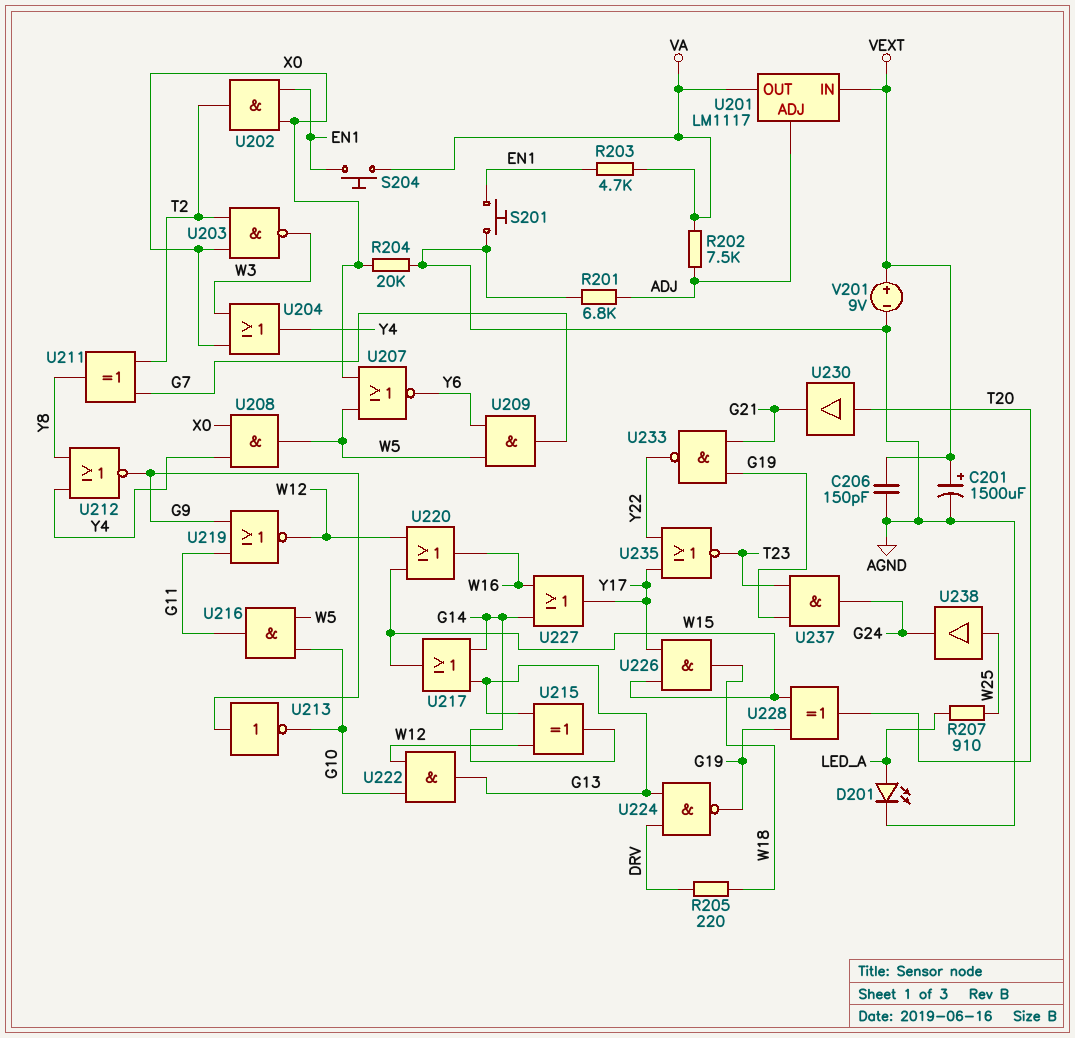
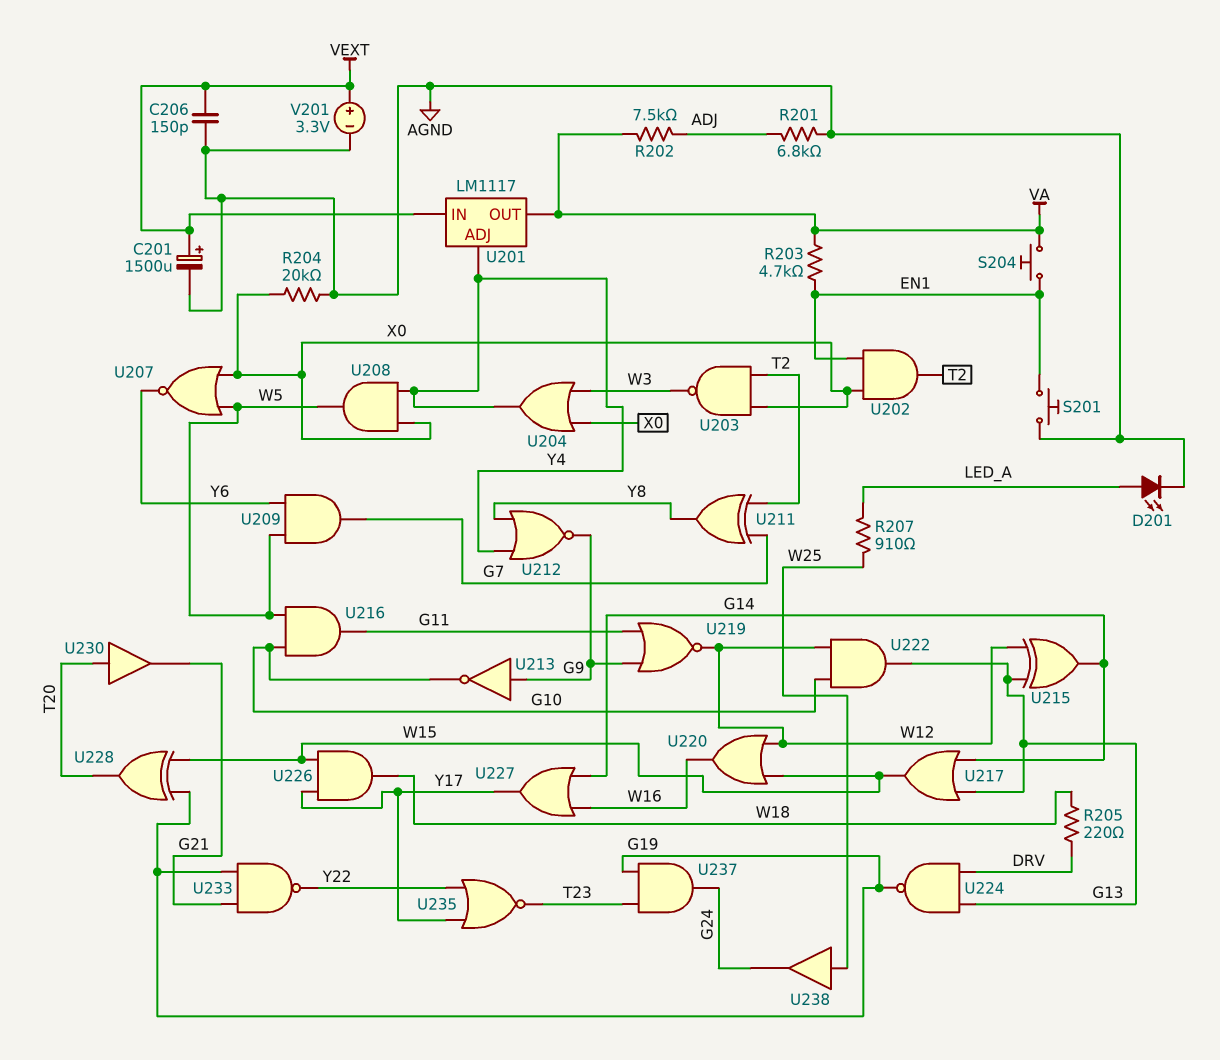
U201 pin ADJ: ADJ -> Y4
V201: 9V (plus VEXT, minus AGND) -> 3.3V (plus VEXT, minus AGND)

